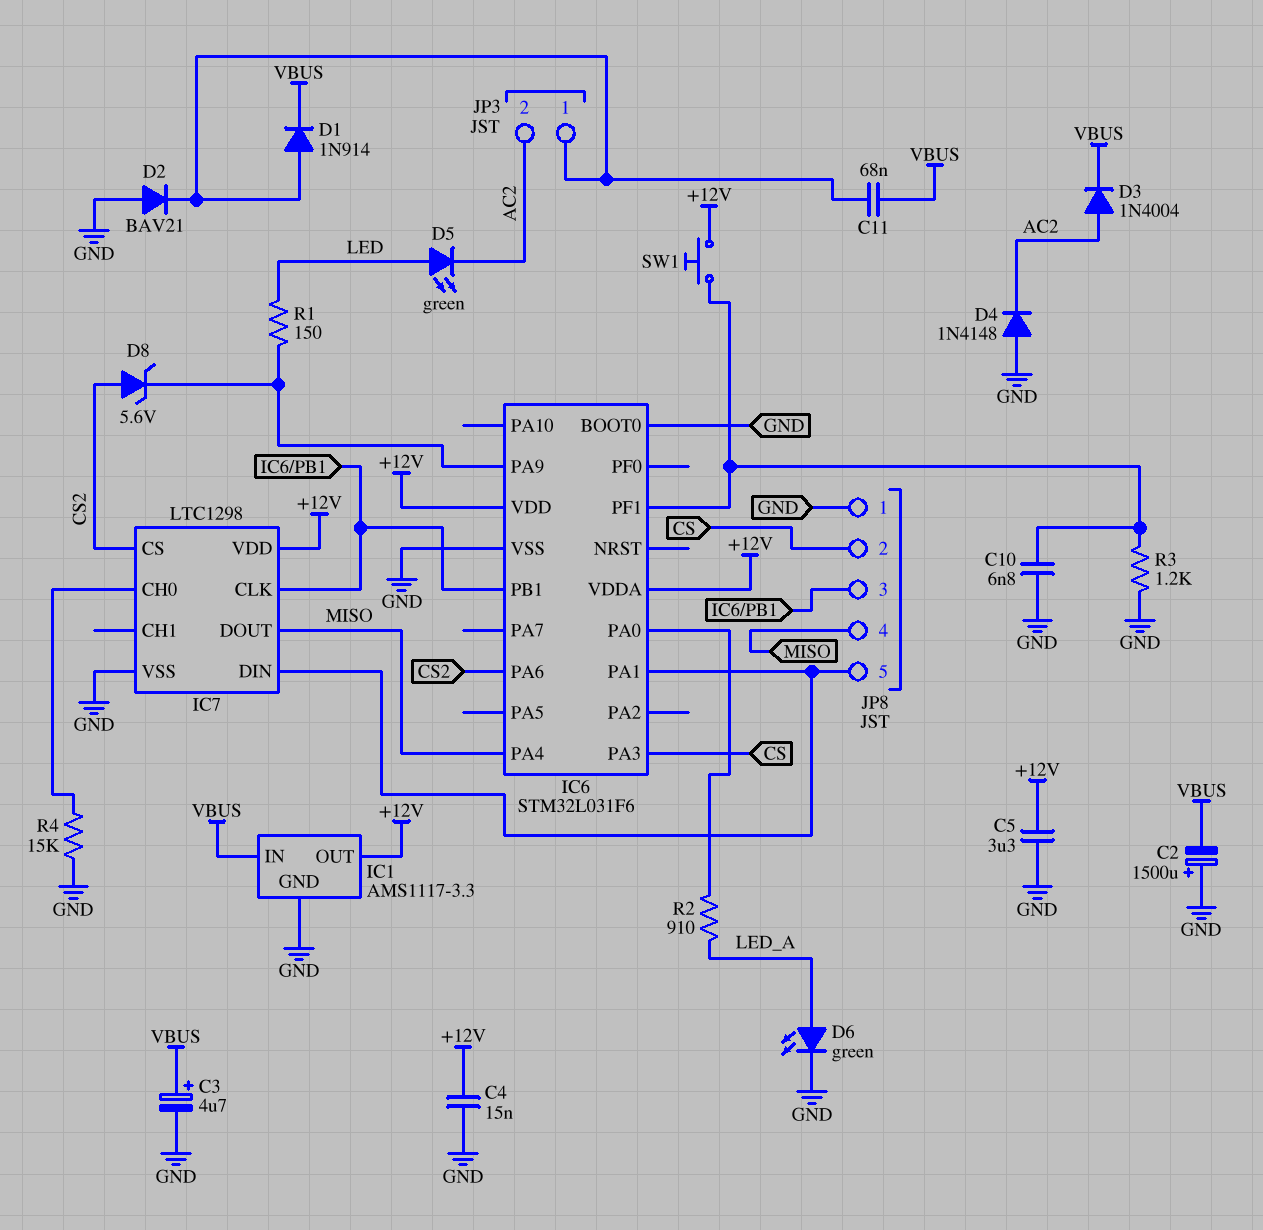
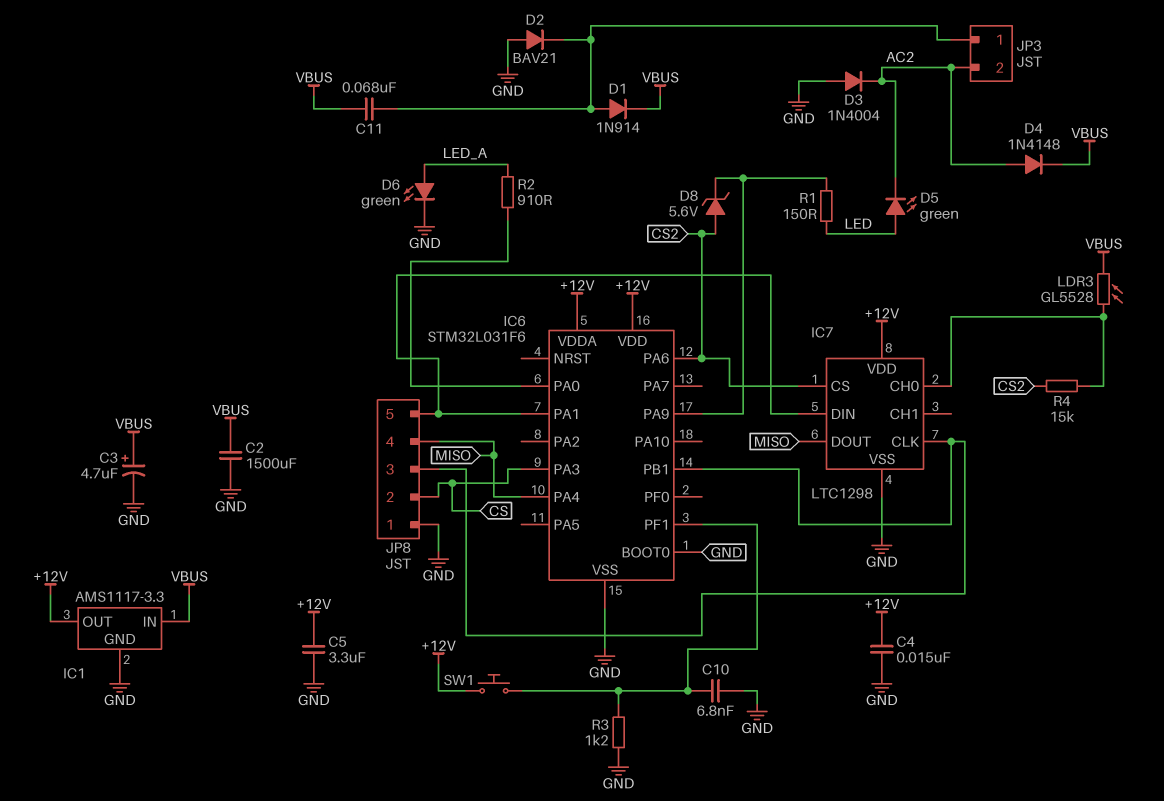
C2: 1500uF (plus GND, minus VBUS) -> 1500uF (GND, VBUS)
D3: diode 1N4004 (A AC2, K VBUS) -> diode 1N4004 (A GND, K AC2)
D4: diode 1N4148 (A GND, K AC2) -> diode 1N4148 (A AC2, K VBUS)
LDR3: none -> GL5528 (IC7/CH0, VBUS)
R4: 15k (GND, IC7/CH0) -> 15k (CS2, IC7/CH0)

